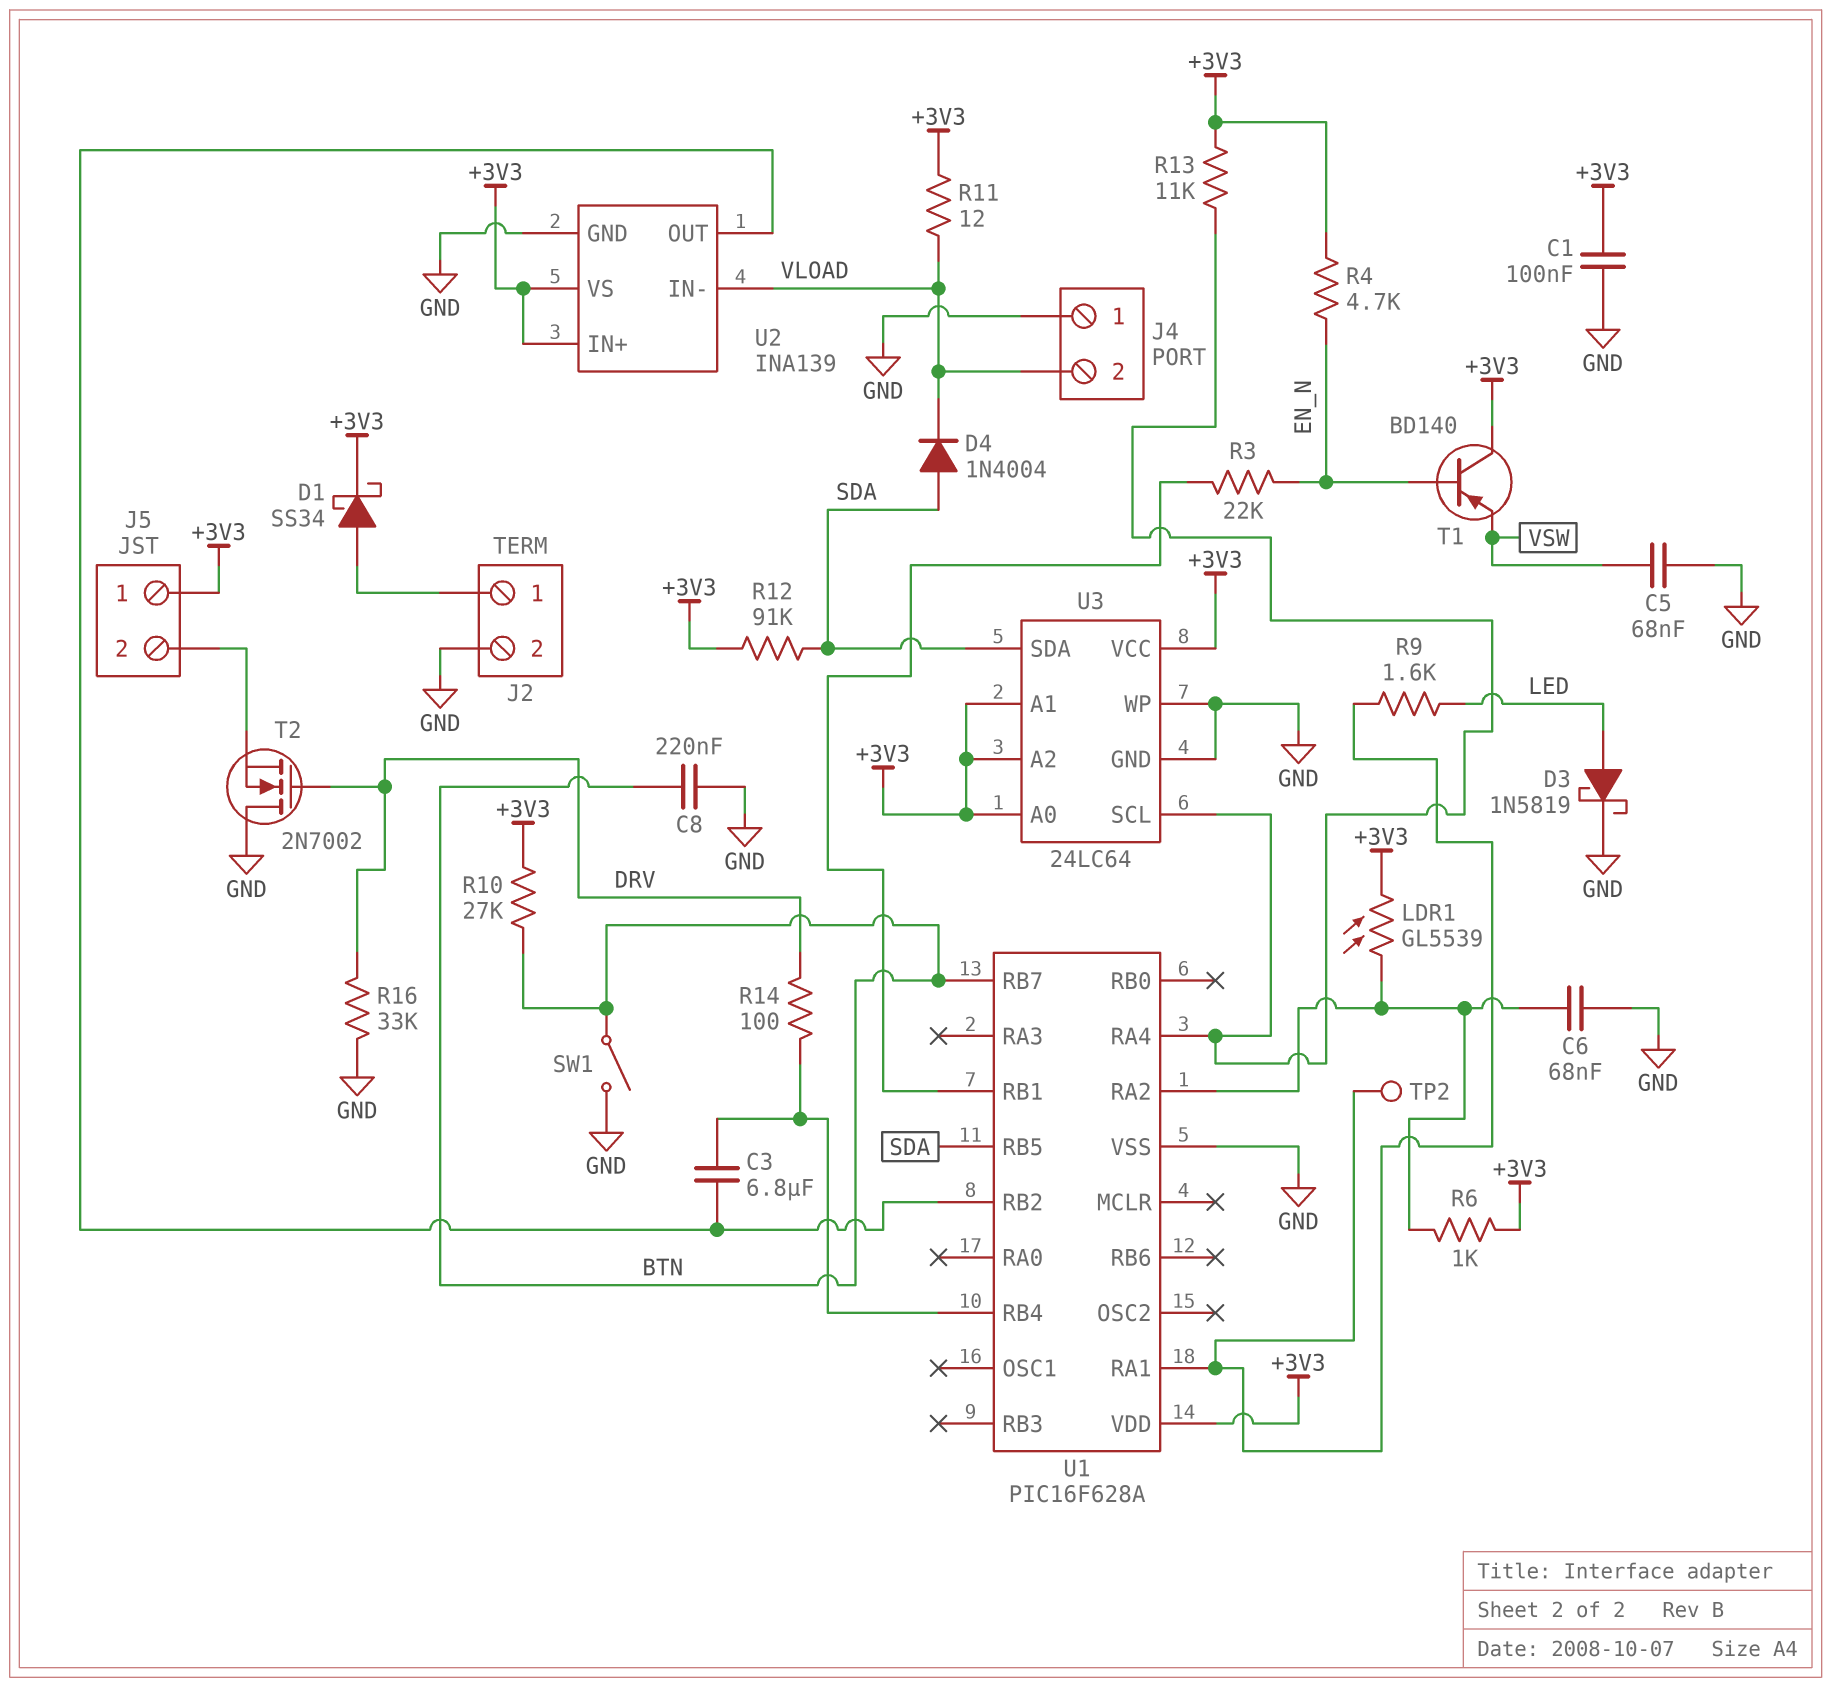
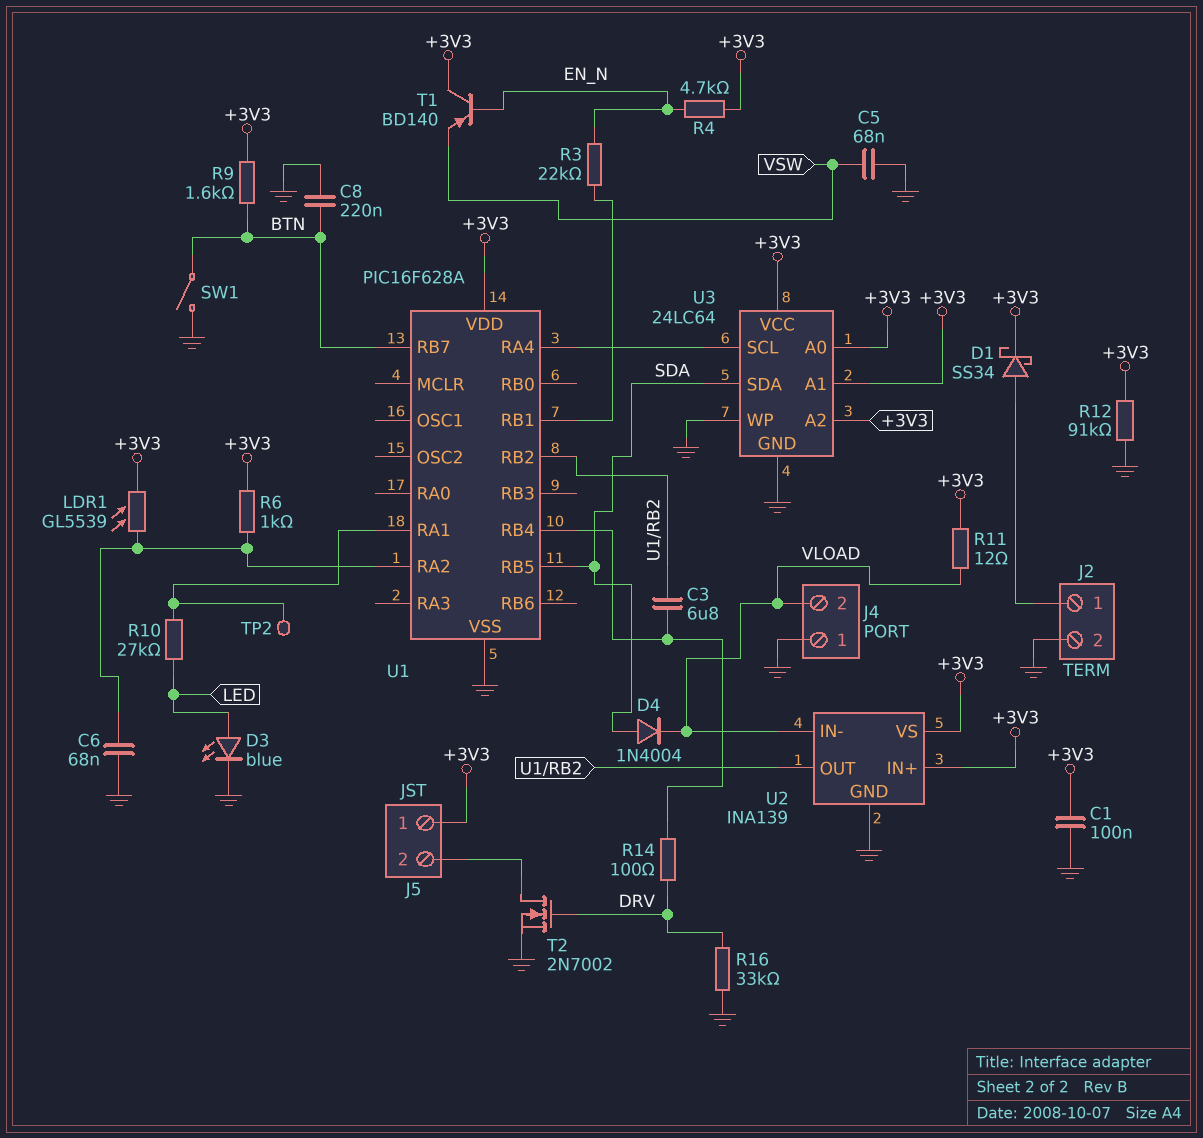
D3: schottky 1N5819 (A LED, K GND) -> LED blue (A LED, K GND)
R9: 1.6k (LED, U1/RA1) -> 1.6k (+3V3, BTN)
R10: 27k (+3V3, BTN) -> 27k (LED, U1/RA1)
R12: 91k (+3V3, SDA) -> 91k (+3V3, GND)
R13: 11k (+3V3, U1/RA4) -> none
T2: NMOS 2N7002 (G DRV, D GND, S J5/2) -> NMOS 2N7002 (G DRV, D J5/2, S GND)

